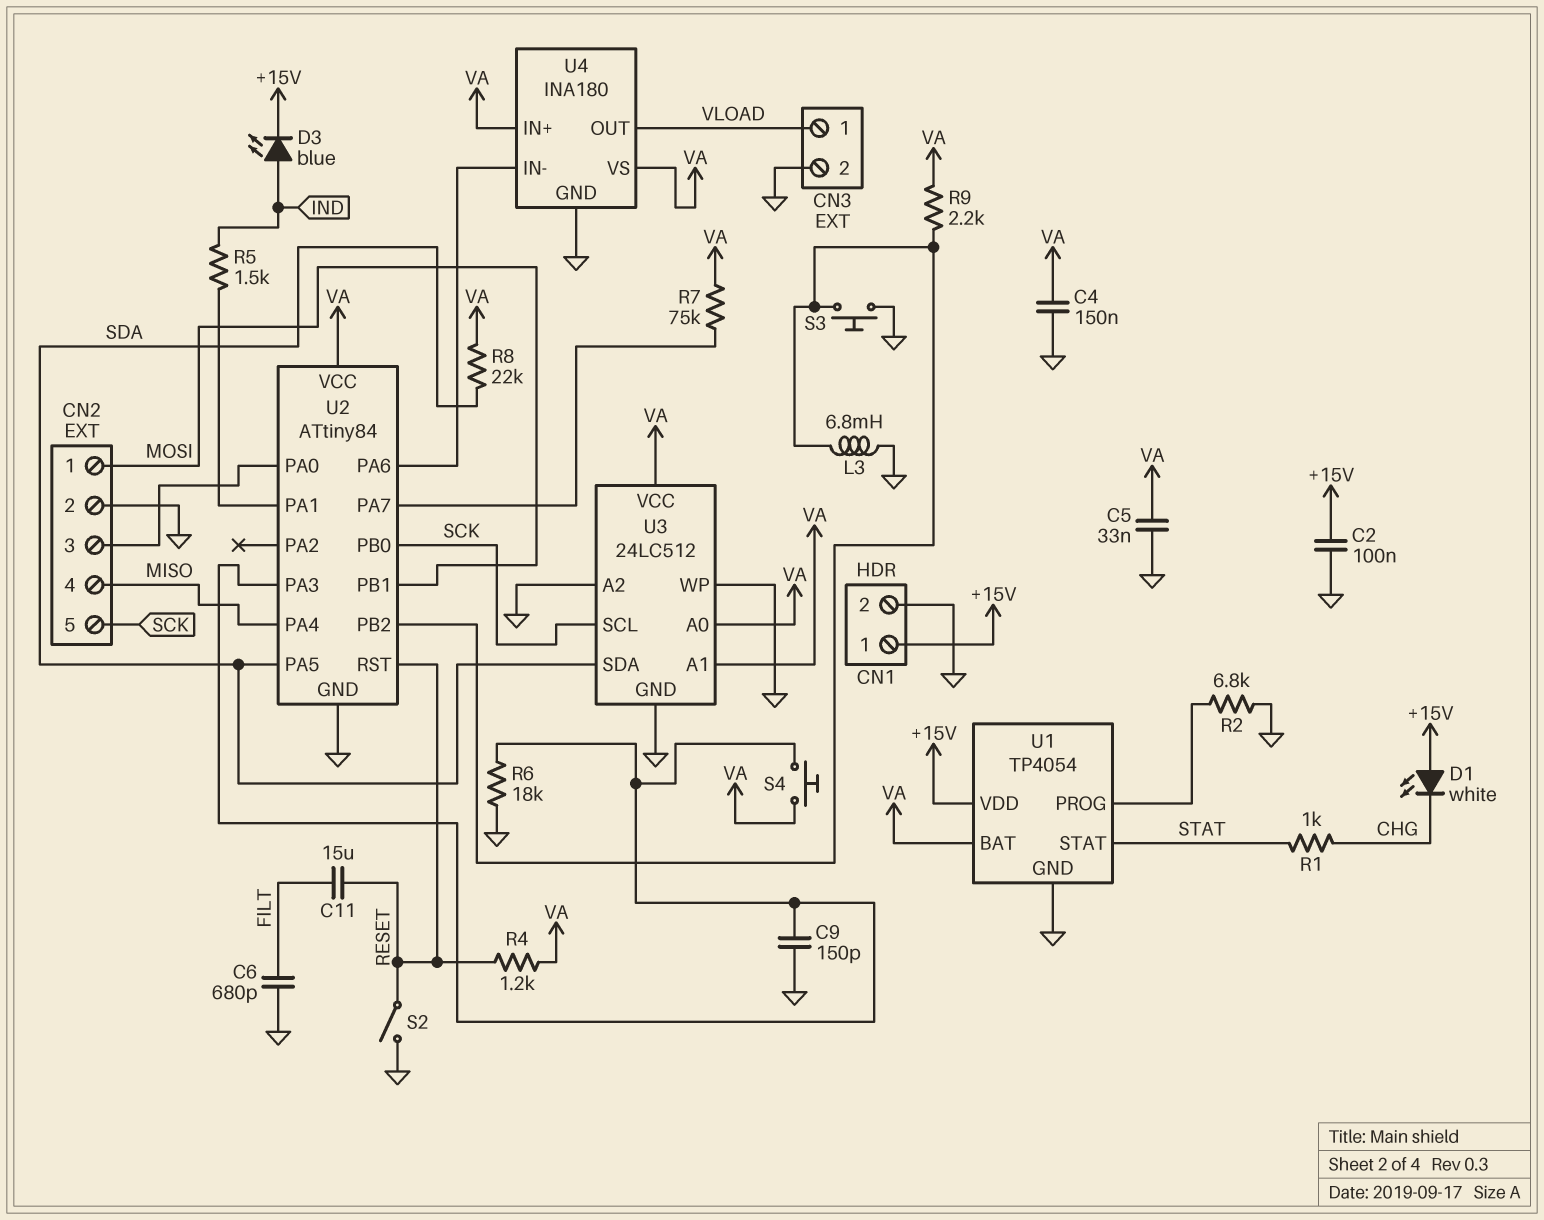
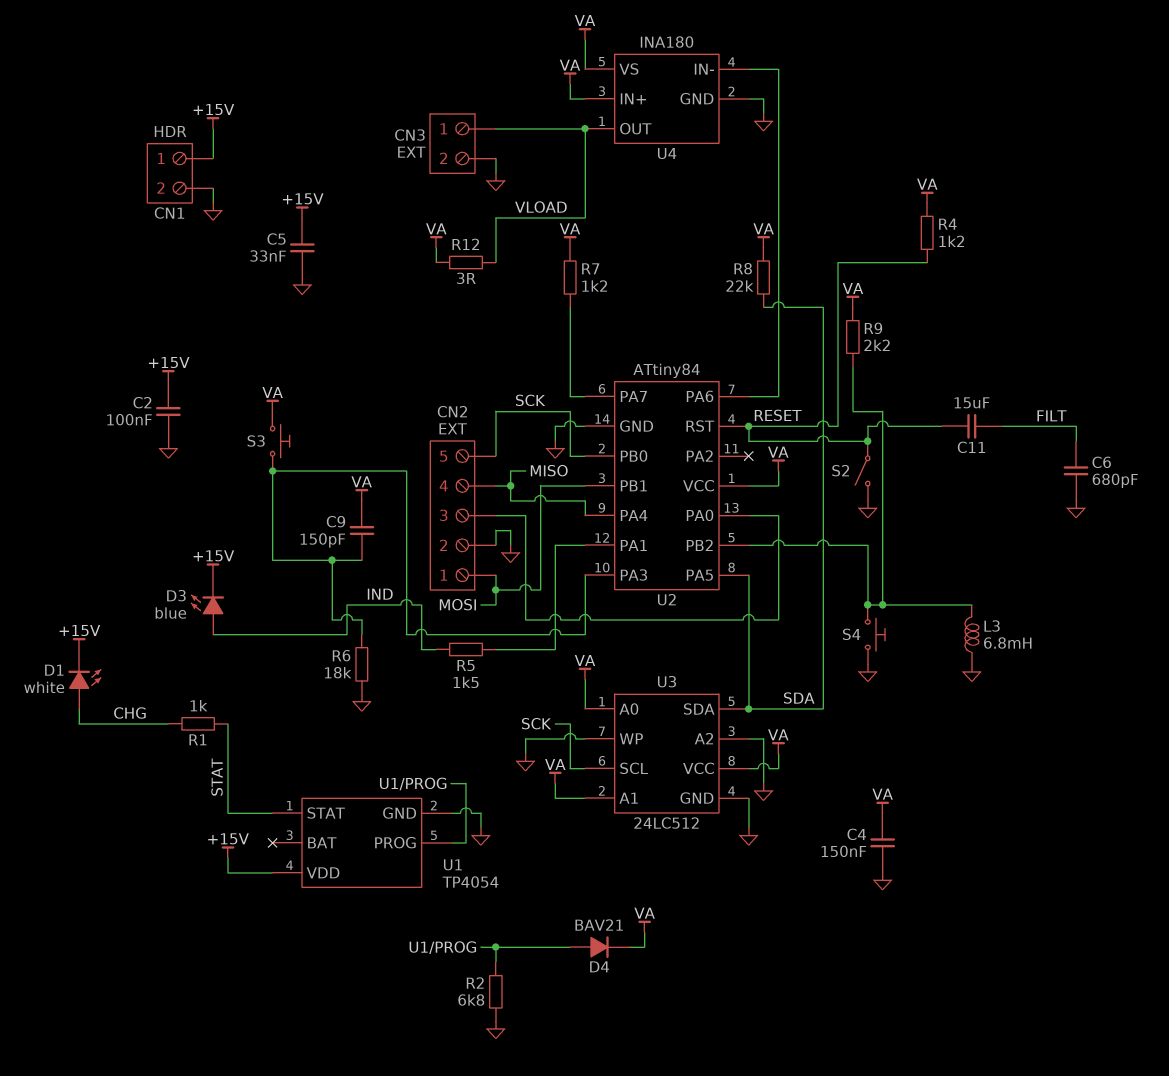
C5: 33nF (GND, VA) -> 33nF (+15V, GND)
C9: 150pF (GND, U2/PA3) -> 150pF (U2/PA3, VA)
D1: LED white (A +15V, K CHG) -> LED white (A CHG, K +15V)
D4: none -> diode BAV21 (A U1/PROG, K VA)
R7: 75k (U2/PA7, VA) -> 1.2k (U2/PA7, VA)
R12: none -> 3 (VA, VLOAD)
S3: button (GND, U2/PB2) -> button (U2/PA3, VA)
S4: button (U2/PA3, VA) -> button (GND, U2/PB2)
U1 pin BAT: VA -> none

